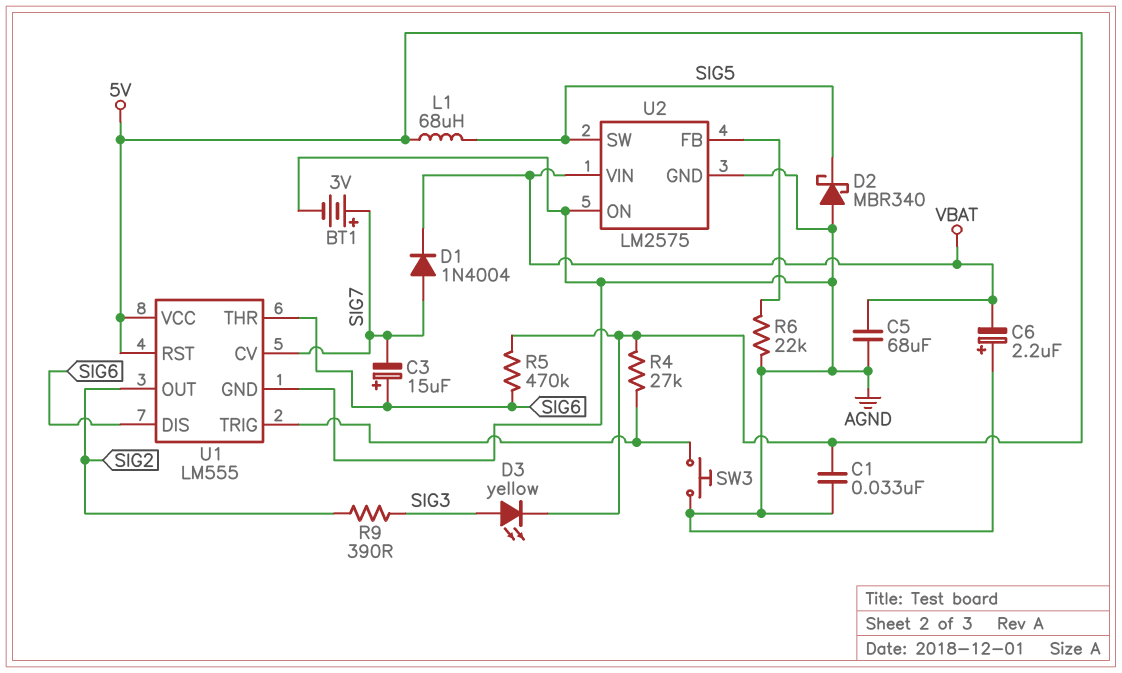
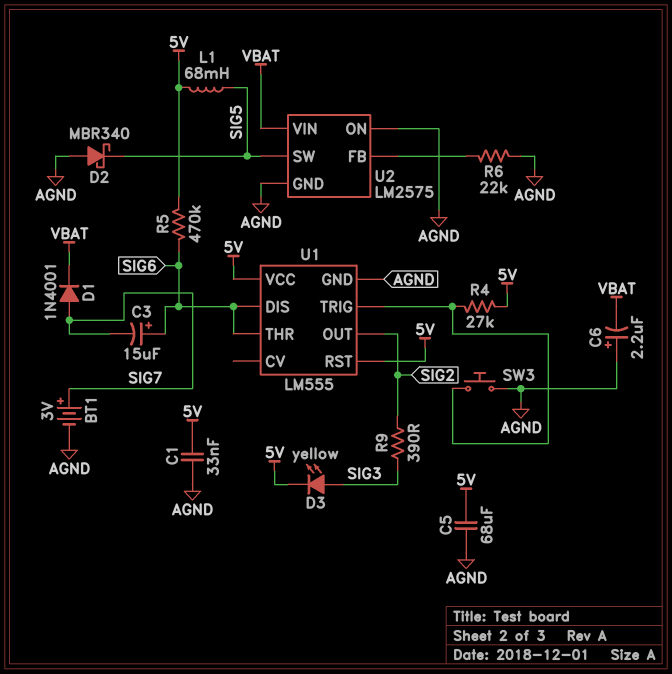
C5: 68uF (AGND, VBAT) -> 68uF (5V, AGND)
D1: diode 1N4004 (A SIG7, K VBAT) -> diode 1N4001 (A SIG7, K VBAT)
L1: 68uH (5V, SIG5) -> 68mH (5V, SIG5)
U1 pin CV: SIG7 -> none

